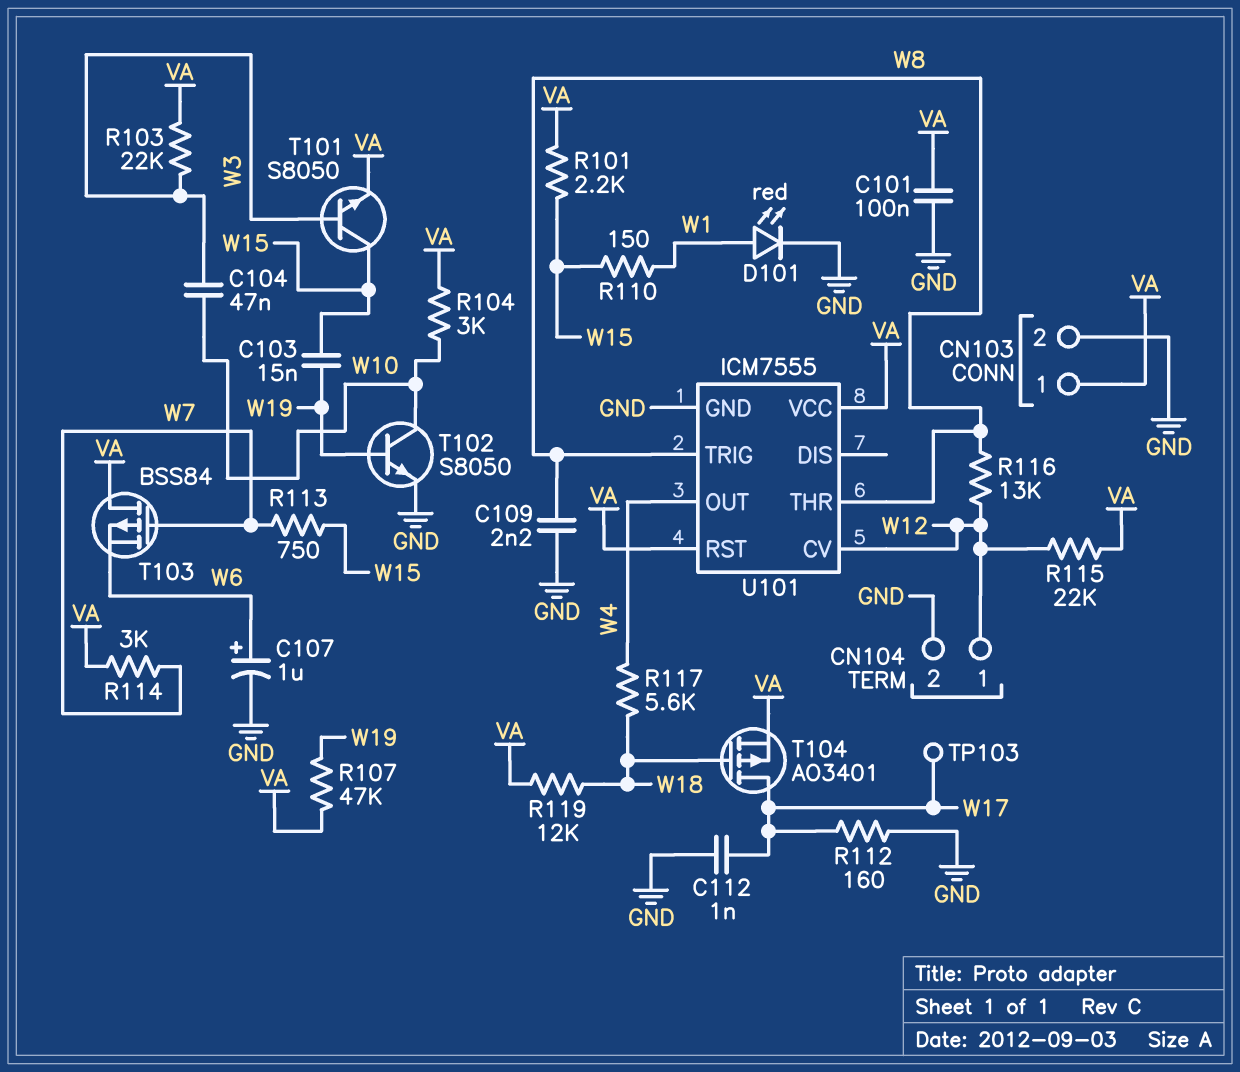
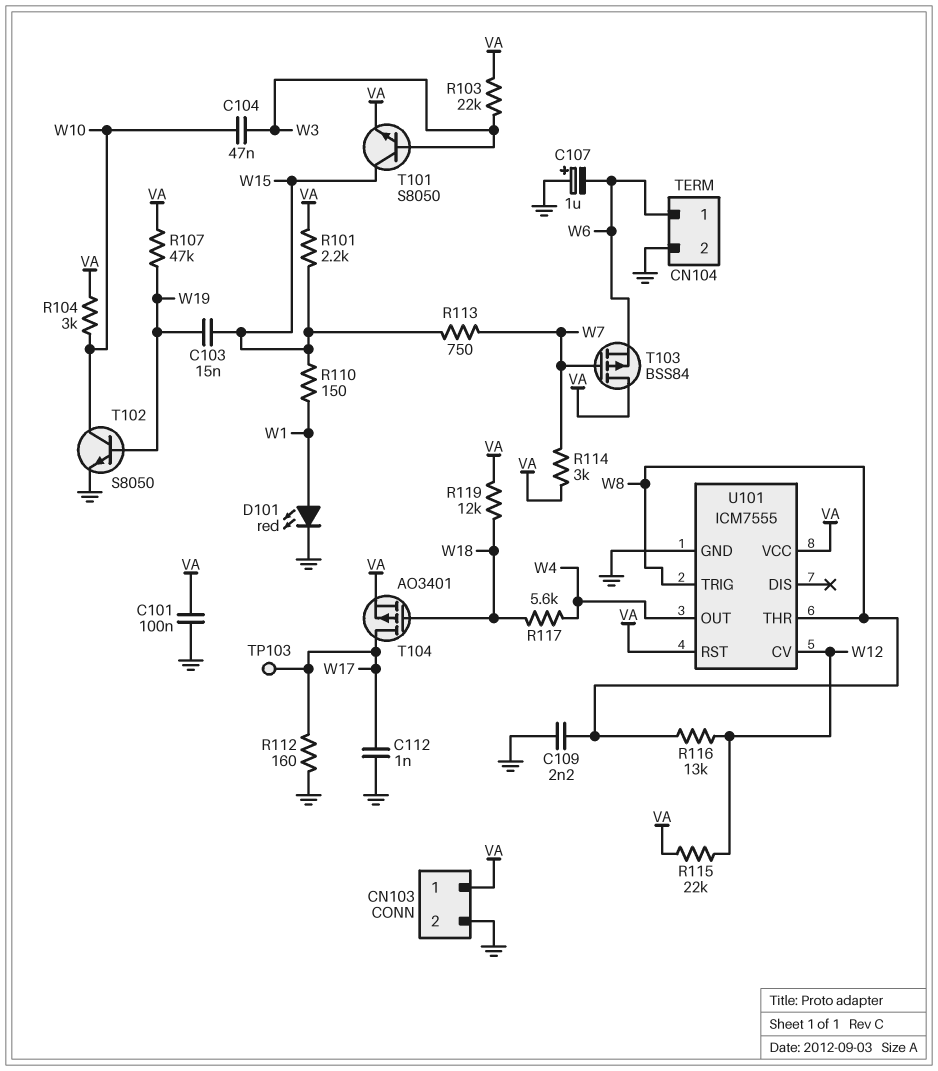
C107: 1uF (plus W6, minus GND) -> 1uF (plus GND, minus W6)
CN104 pin 1: W12 -> W6

